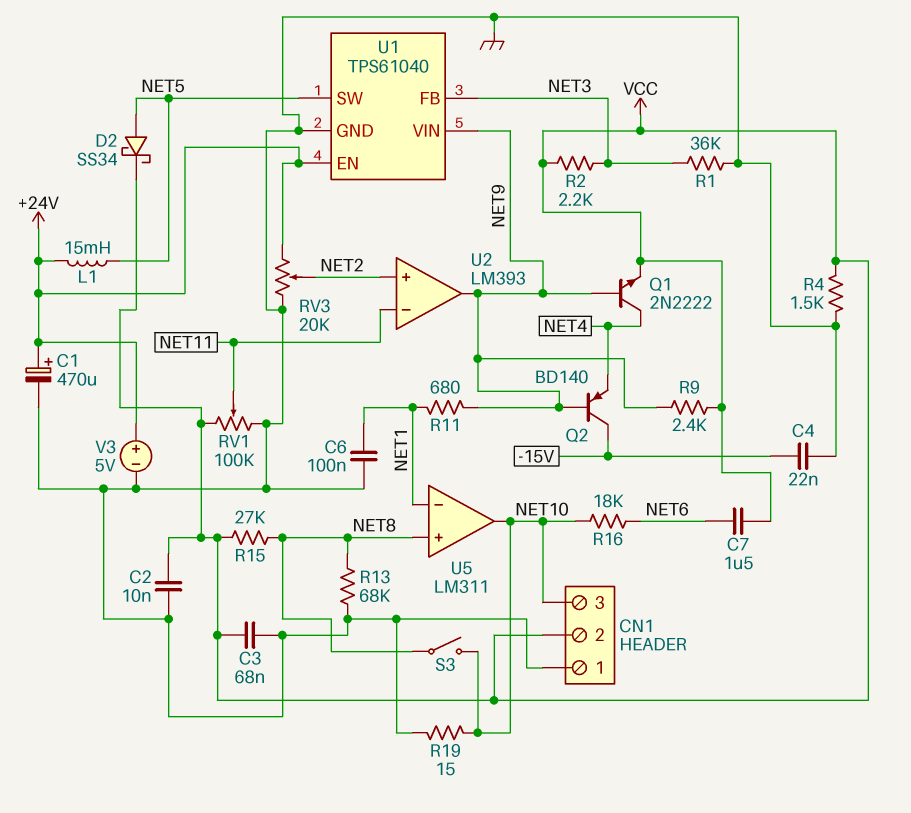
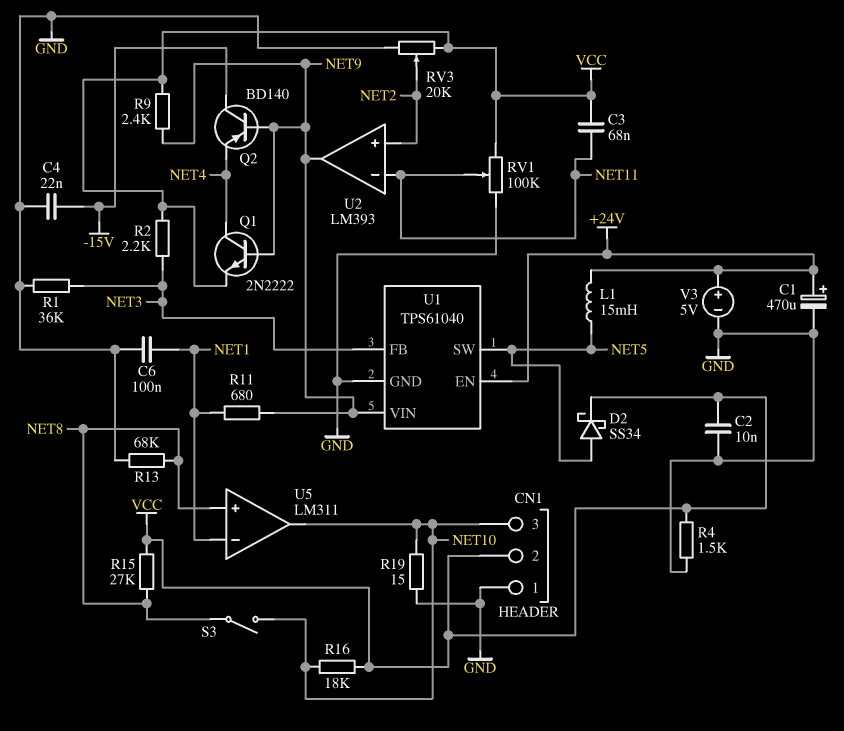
C3: 68nF (GND, VCC) -> 68nF (NET11, VCC)
C7: 1.5uF (NET6, VCC) -> none
R16: 18k (NET6, NET10) -> 18k (NET10, VCC)
RV3: 20k (+24V, GND, wiper NET2) -> 20k (GND, VCC, wiper NET2)

